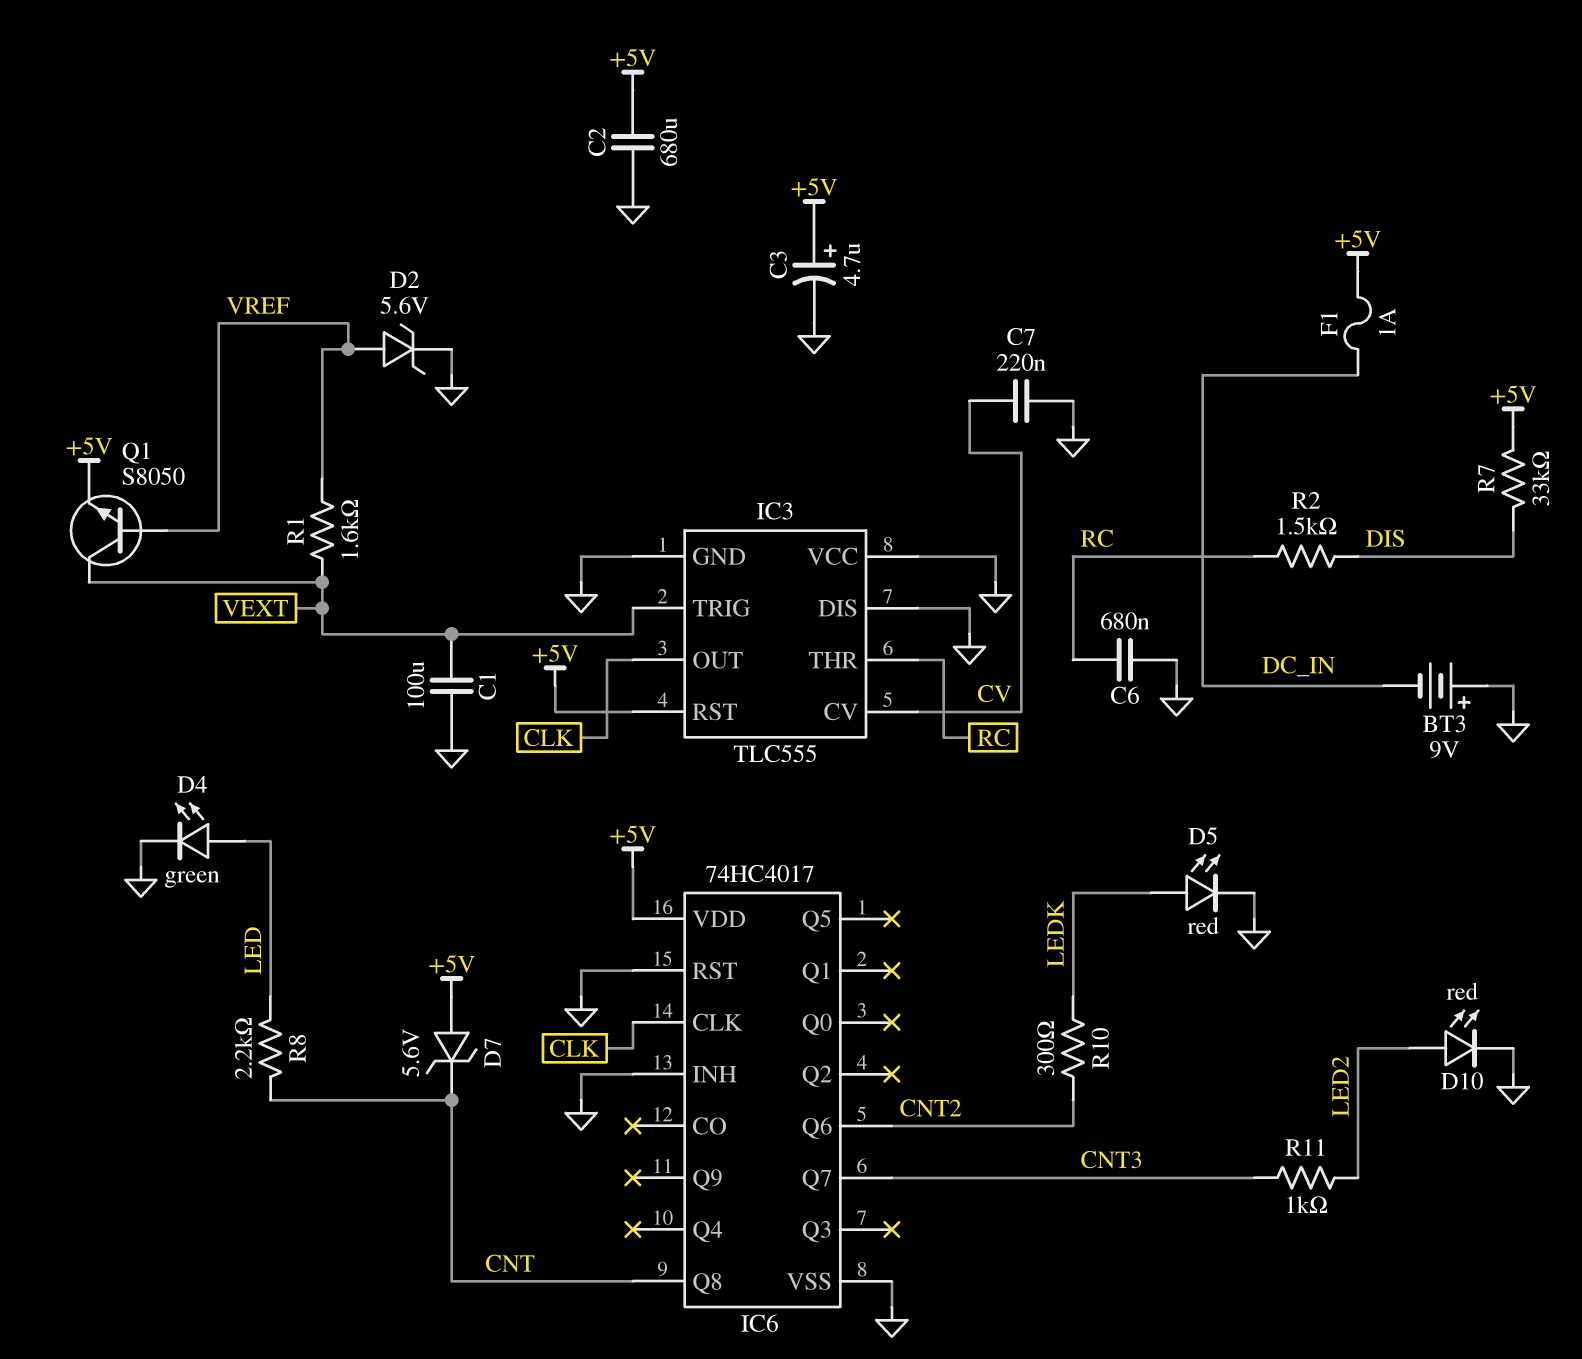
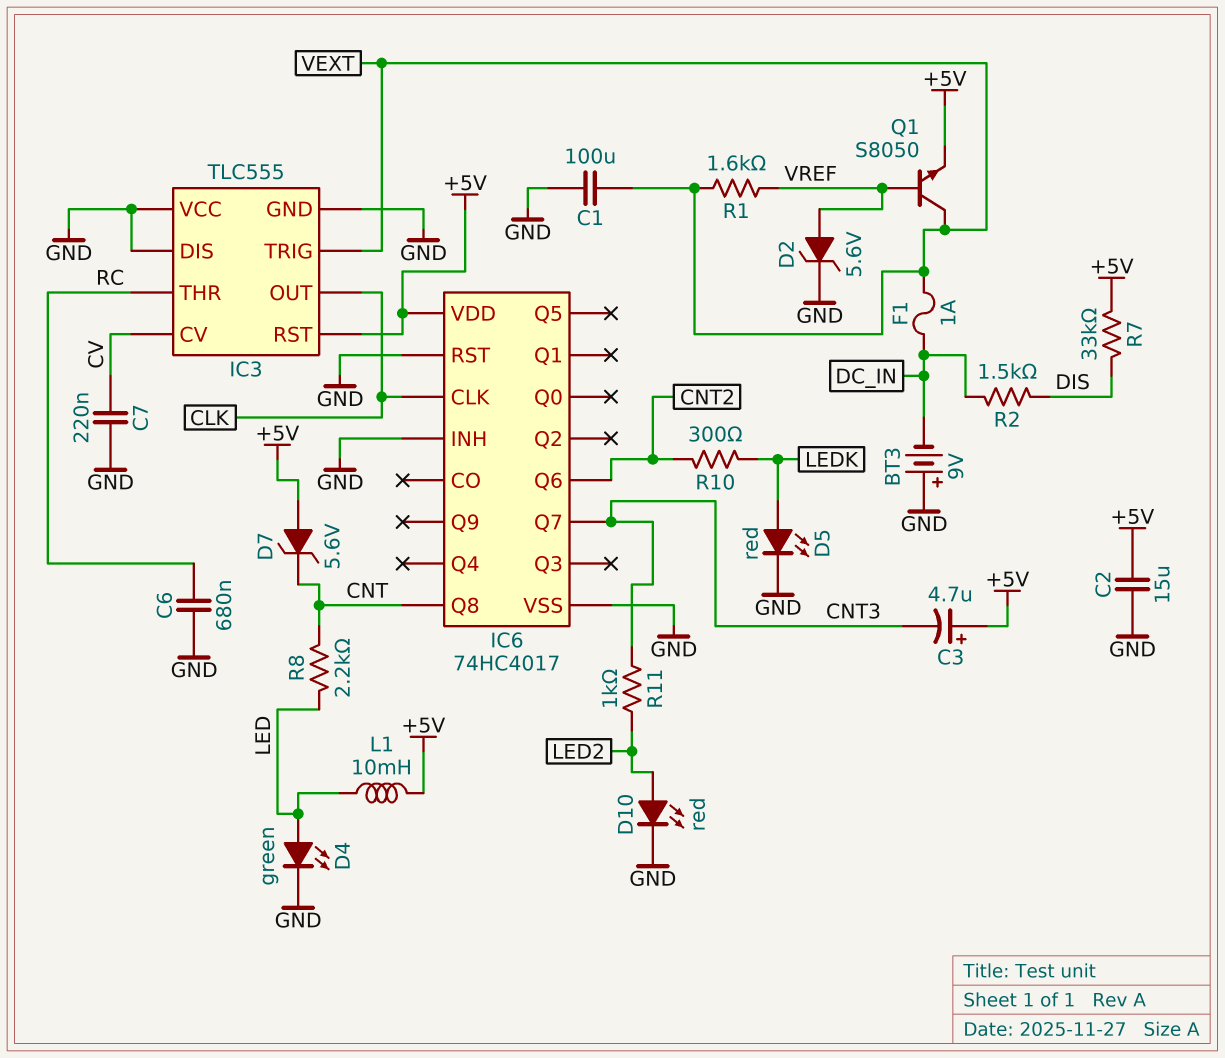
C2: 680uF (+5V, GND) -> 15uF (+5V, GND)
C3: 4.7uF (plus +5V, minus GND) -> 4.7uF (plus +5V, minus CNT3)
F1: 1A (+5V, DC_IN) -> 1A (DC_IN, VEXT)
L1: none -> 10mH (+5V, LED)
R2: 1.5k (DIS, RC) -> 1.5k (DC_IN, DIS)

